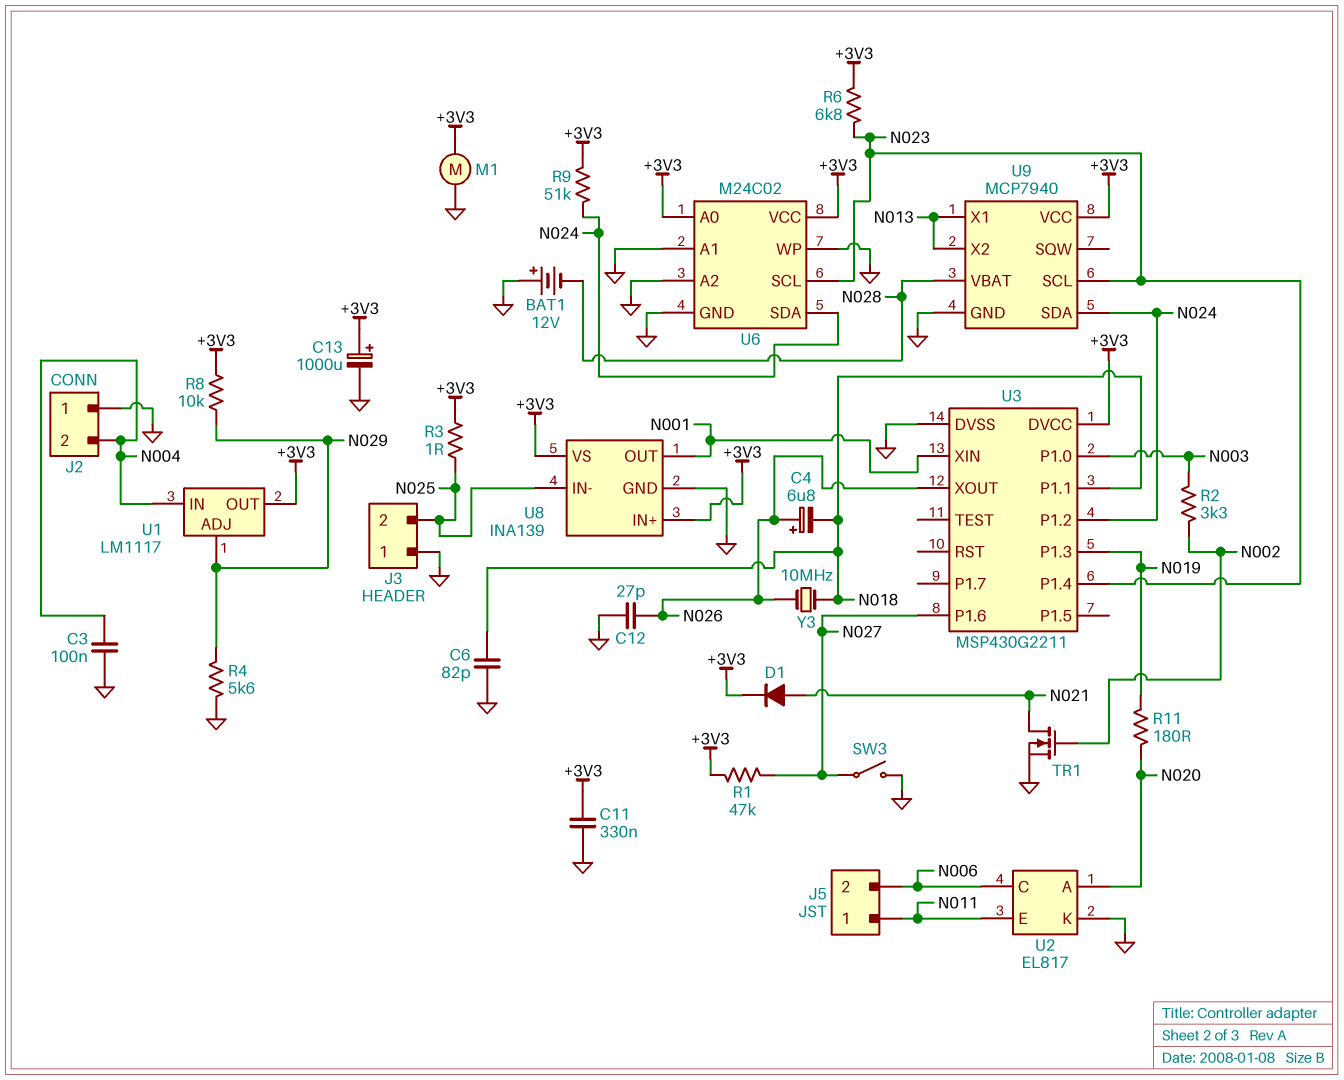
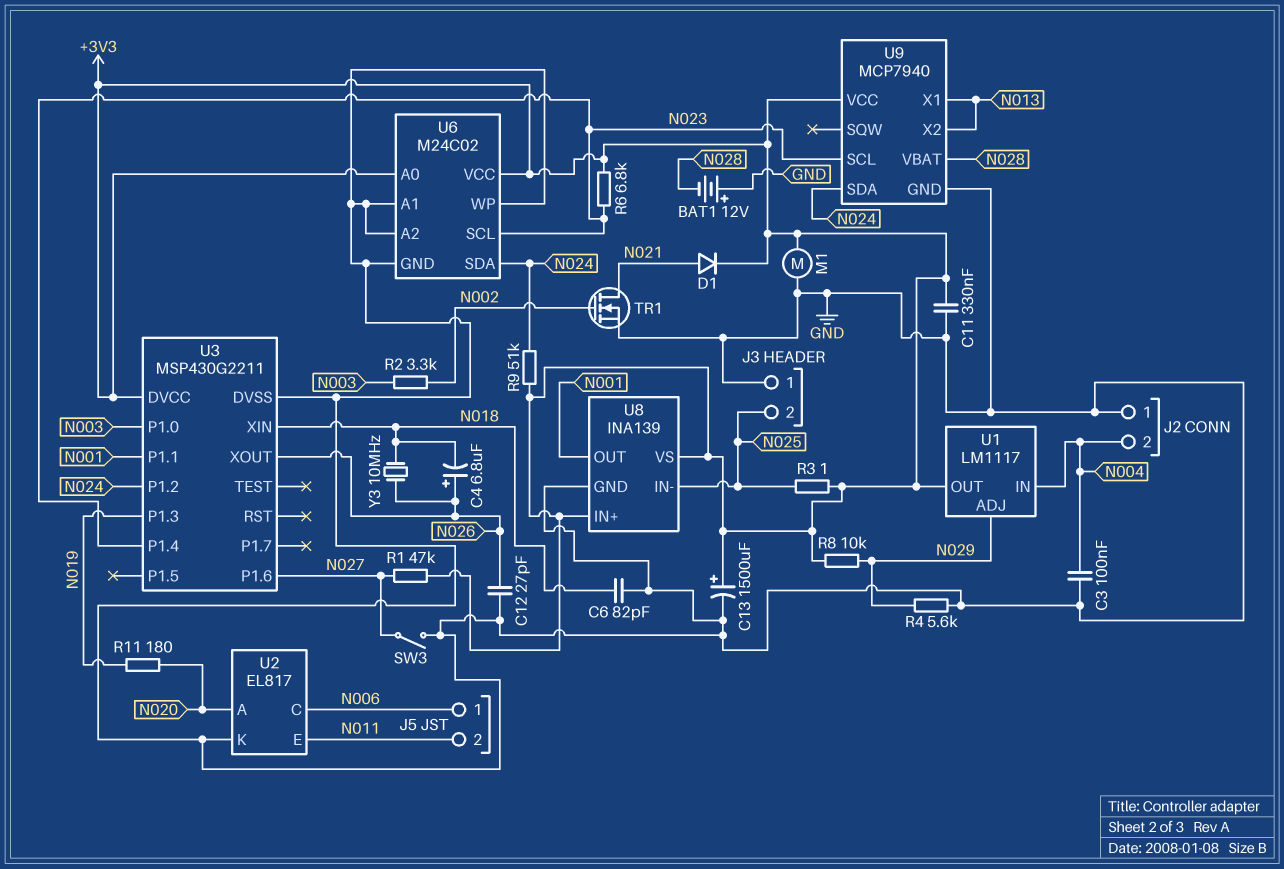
C13: 1000uF (plus +3V3, minus GND) -> 1500uF (plus +3V3, minus GND)
J5 pin 1: N011 -> N006
J5 pin 2: N006 -> N011
U3 pin P1.1: N018 -> N001
U3 pin XIN: N001 -> N018

